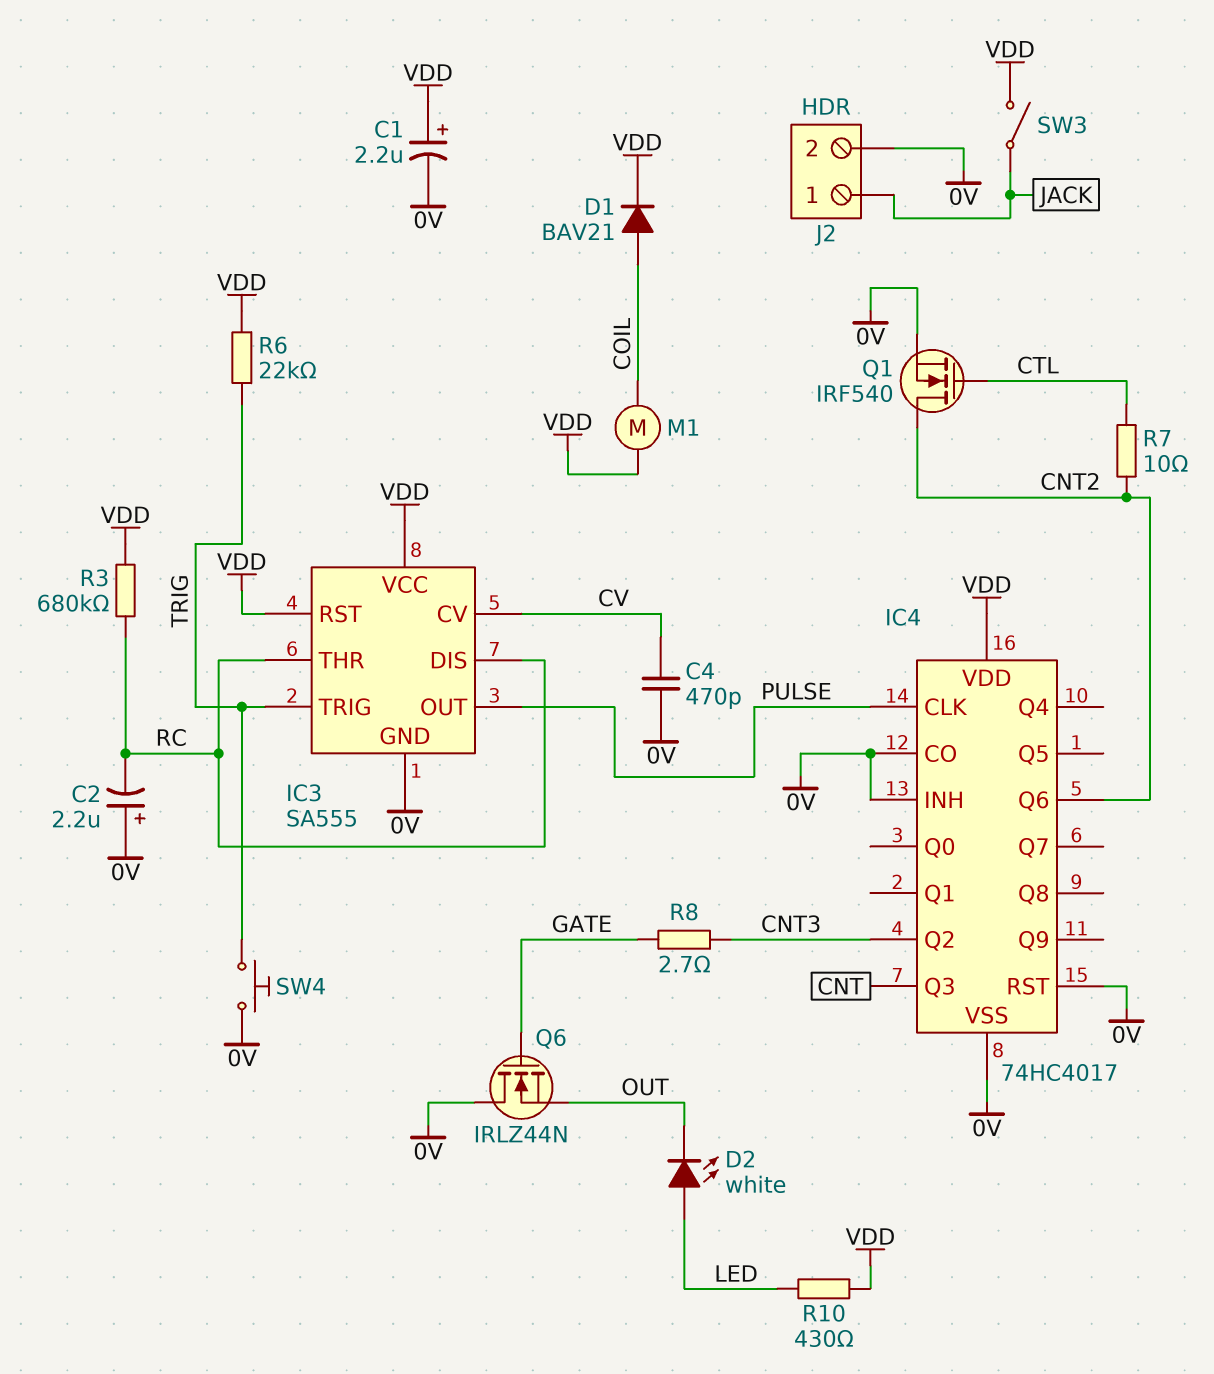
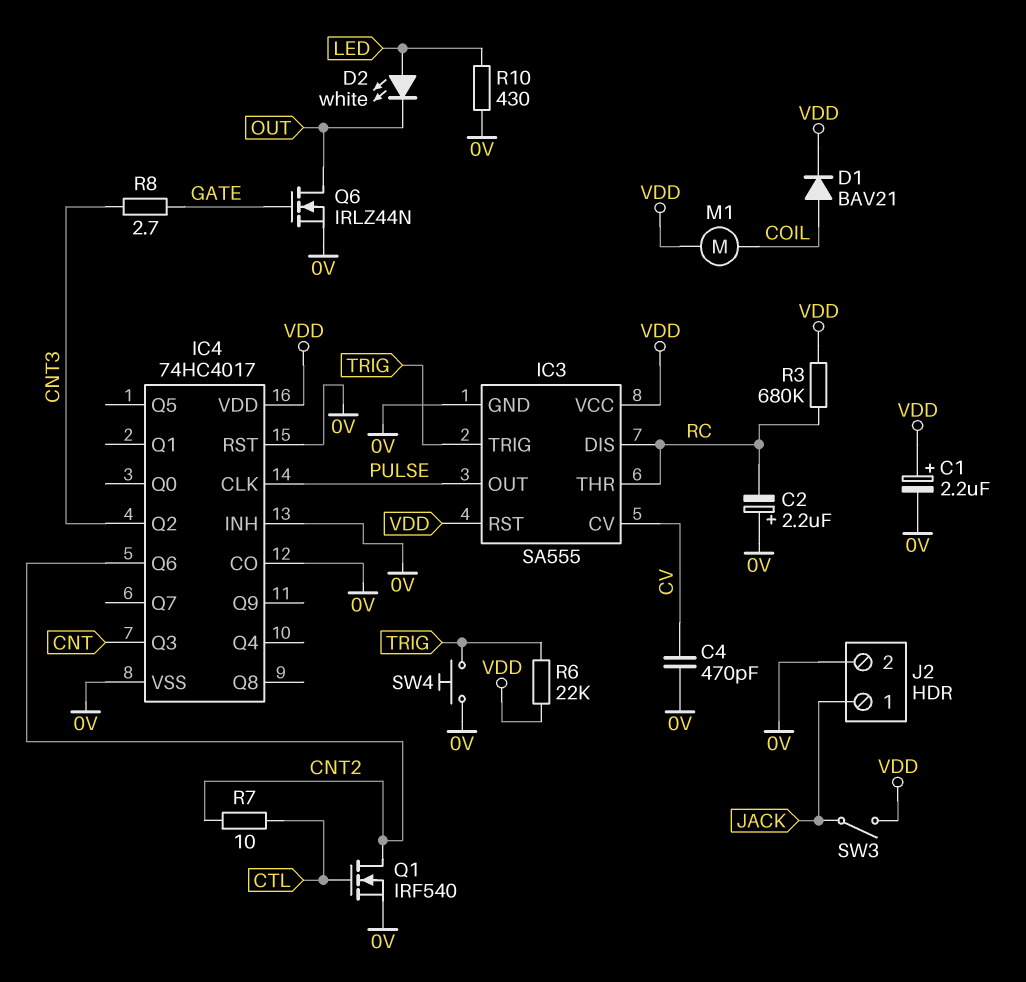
Q6: NMOS IRLZ44N (G GATE, D 0V, S OUT) -> NMOS IRLZ44N (G GATE, D OUT, S 0V)
R10: 430 (LED, VDD) -> 430 (0V, LED)

